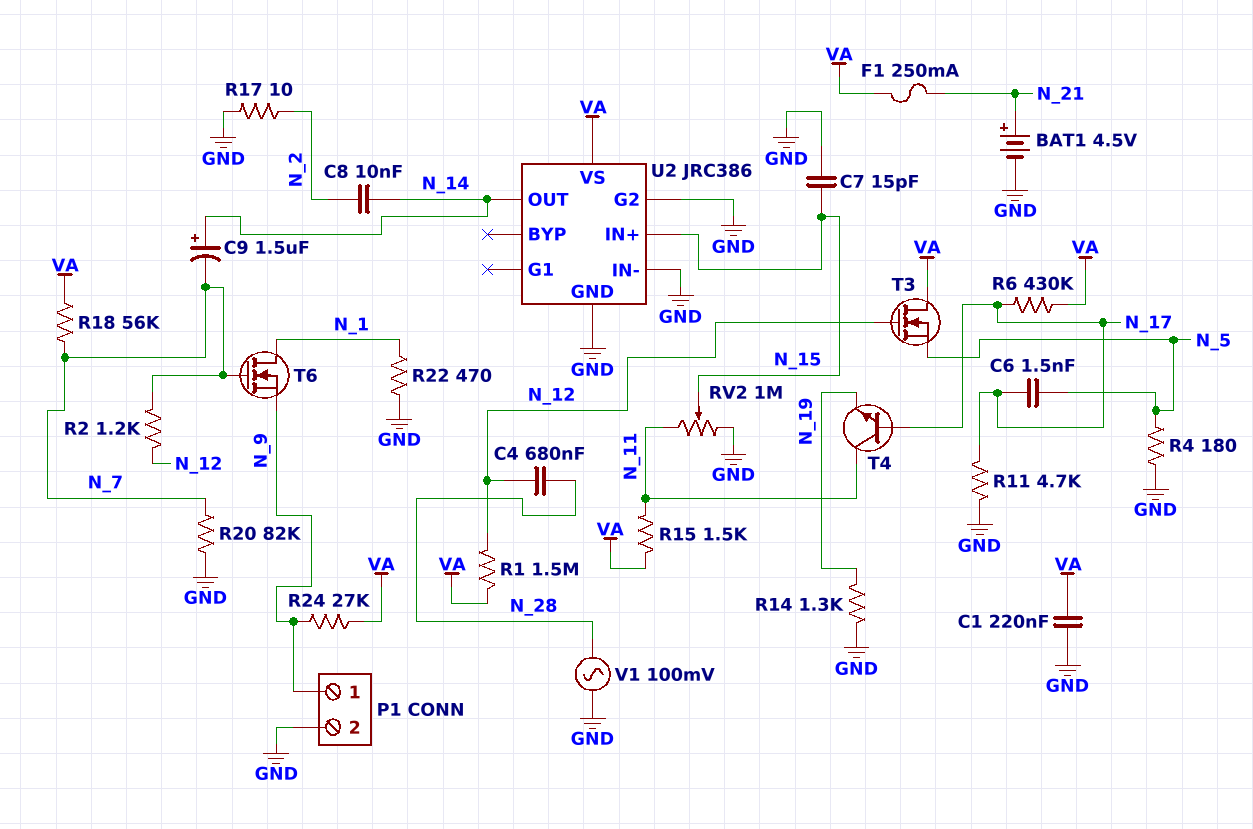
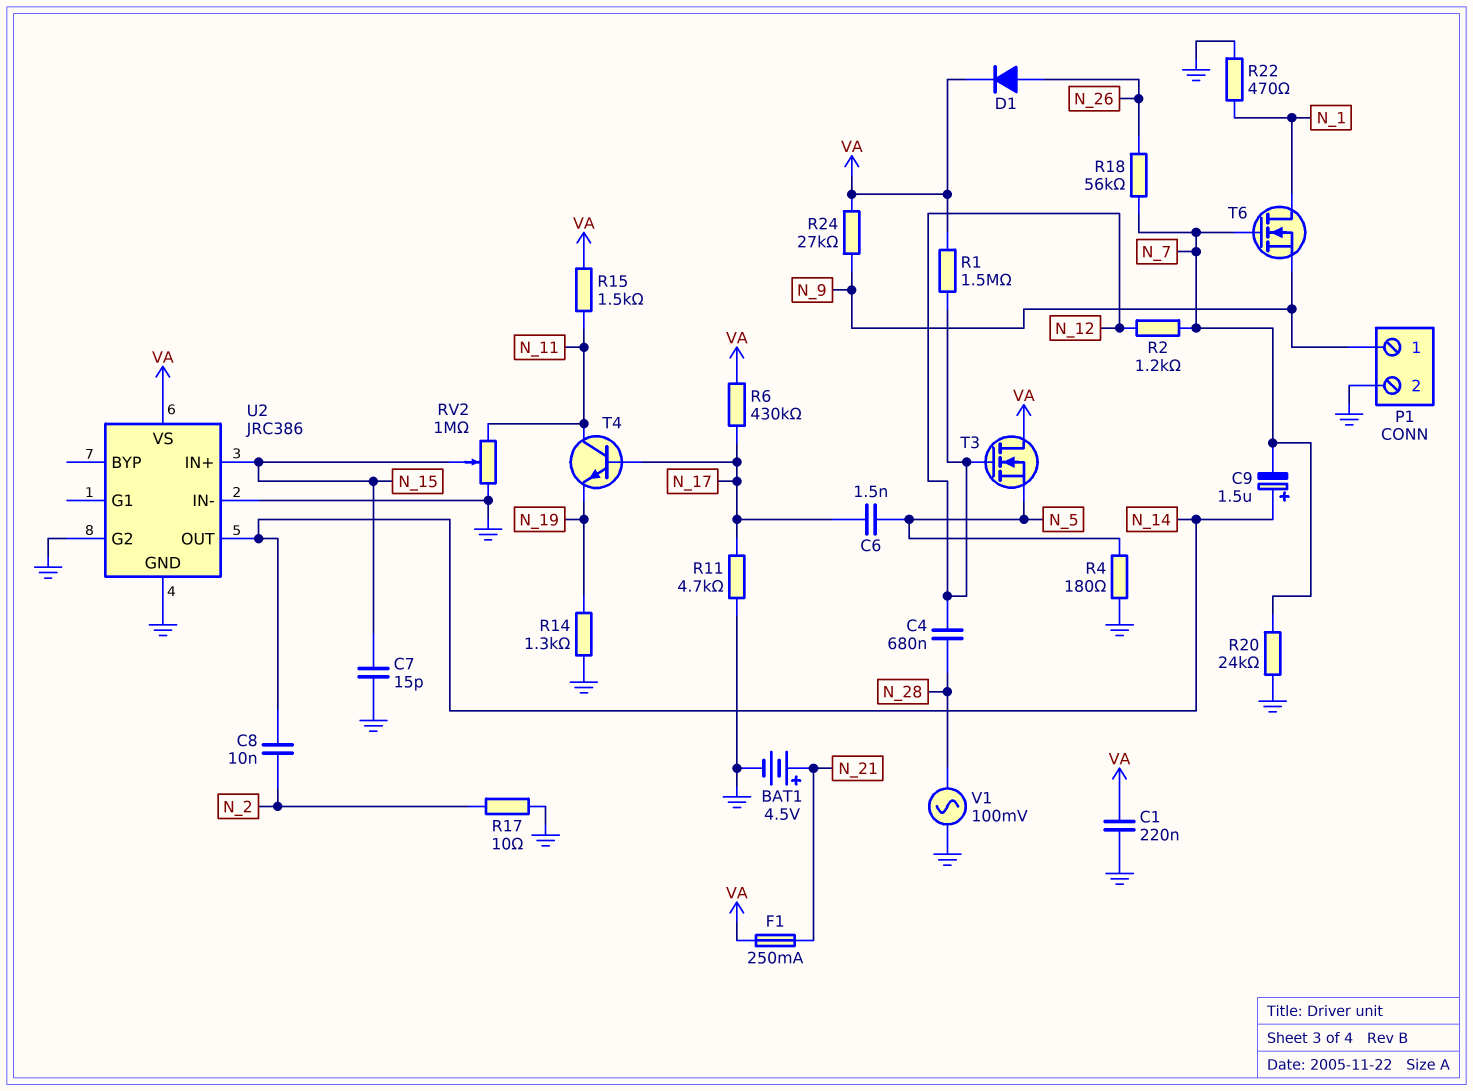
D1: none -> diode (A N_26, K VA)
R18: 56k (N_7, VA) -> 56k (N_7, N_26)
R20: 82k (GND, N_7) -> 24k (GND, N_7)

